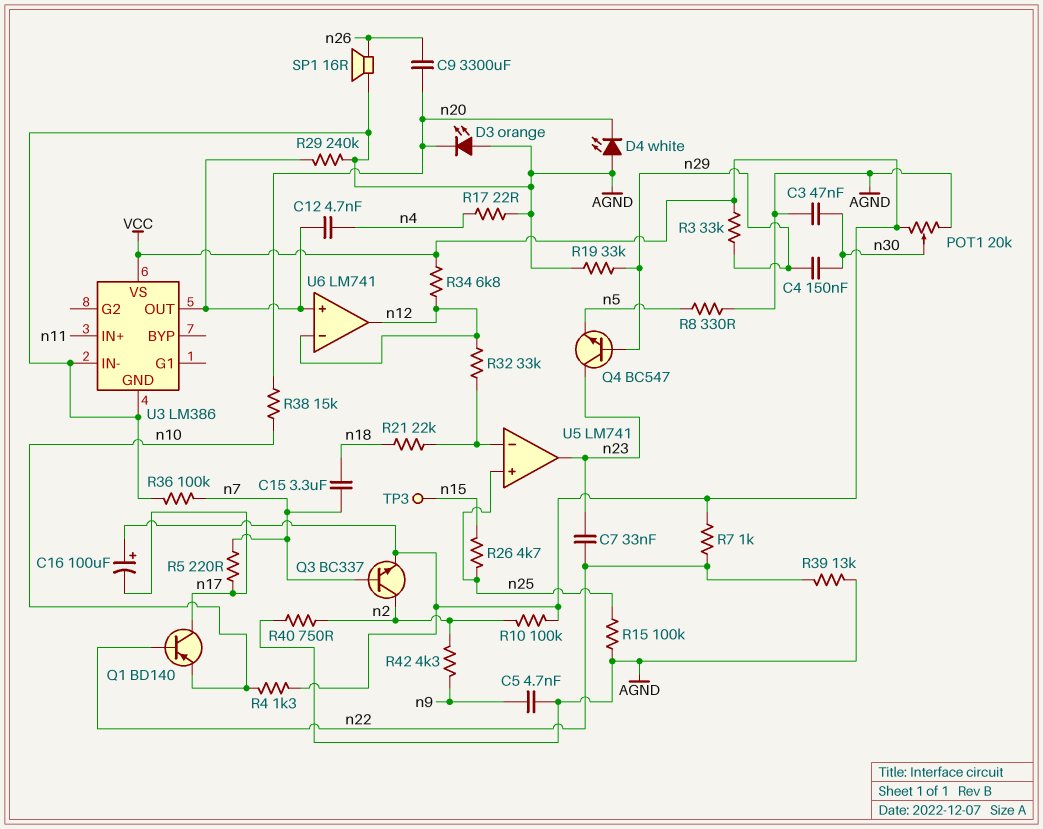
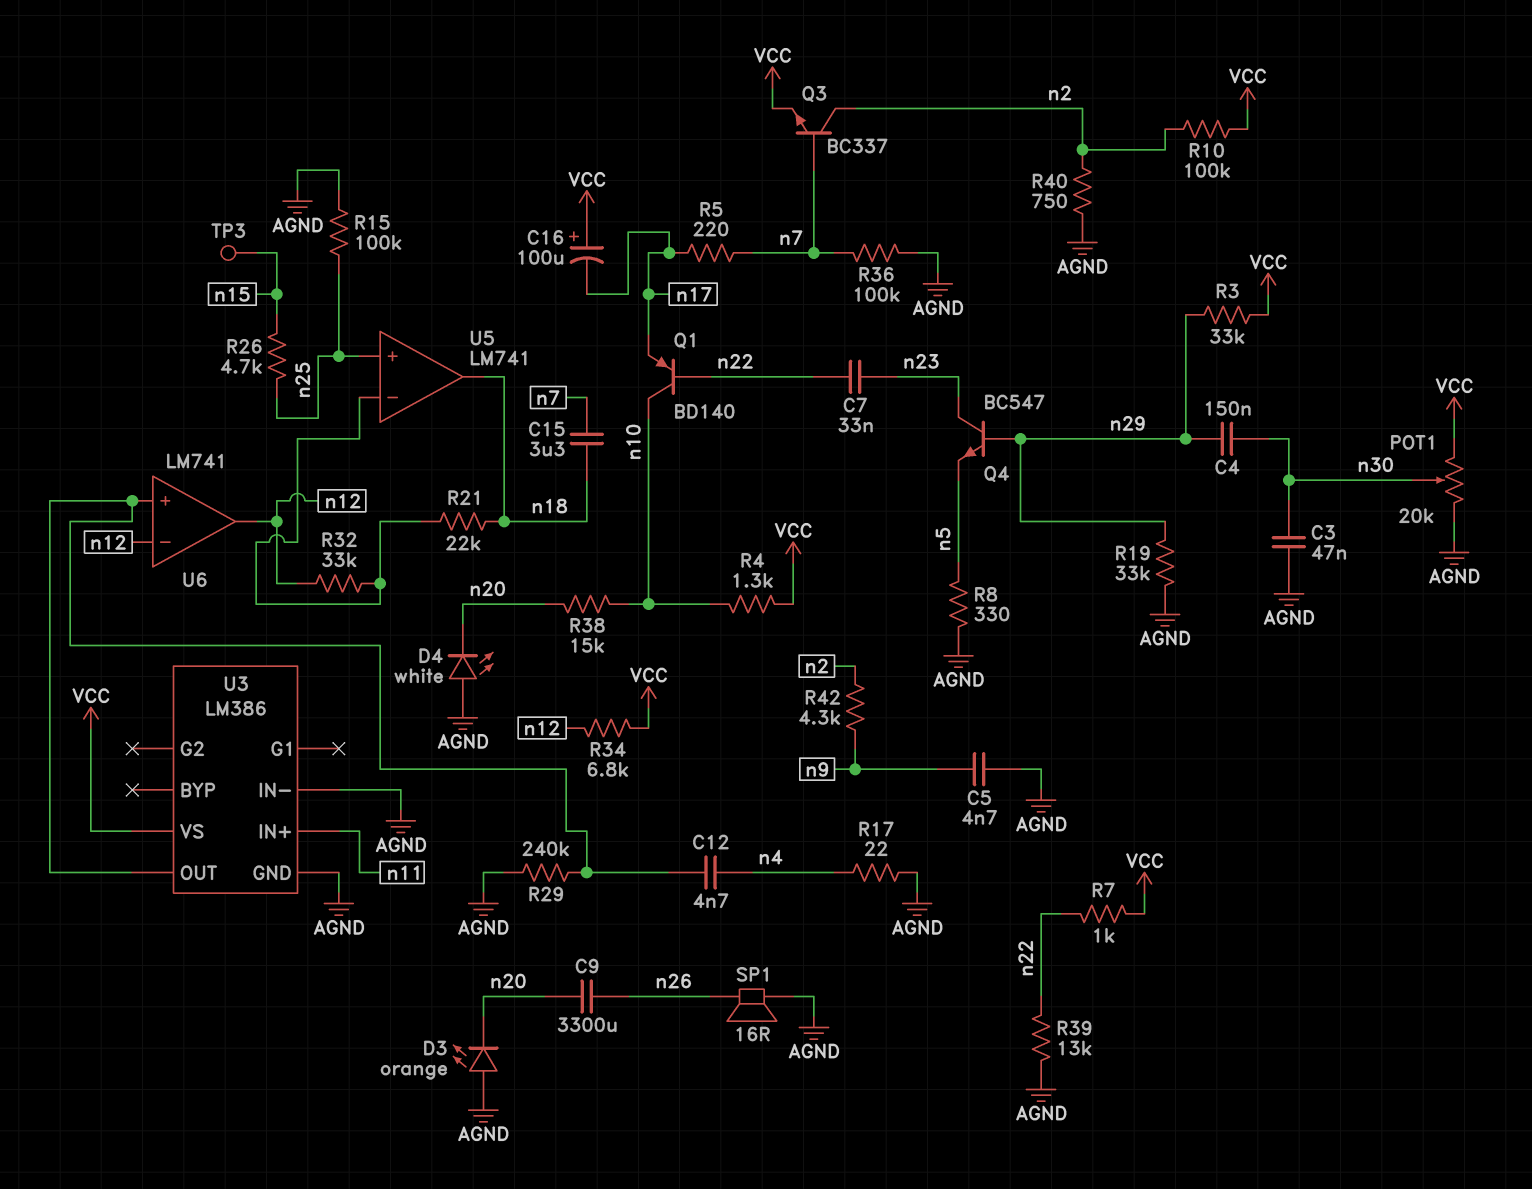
Q1: PNP BD140 (B n22, C n17, E n10) -> PNP BD140 (B n22, C n10, E n17)
U5 pin out: n23 -> n18

